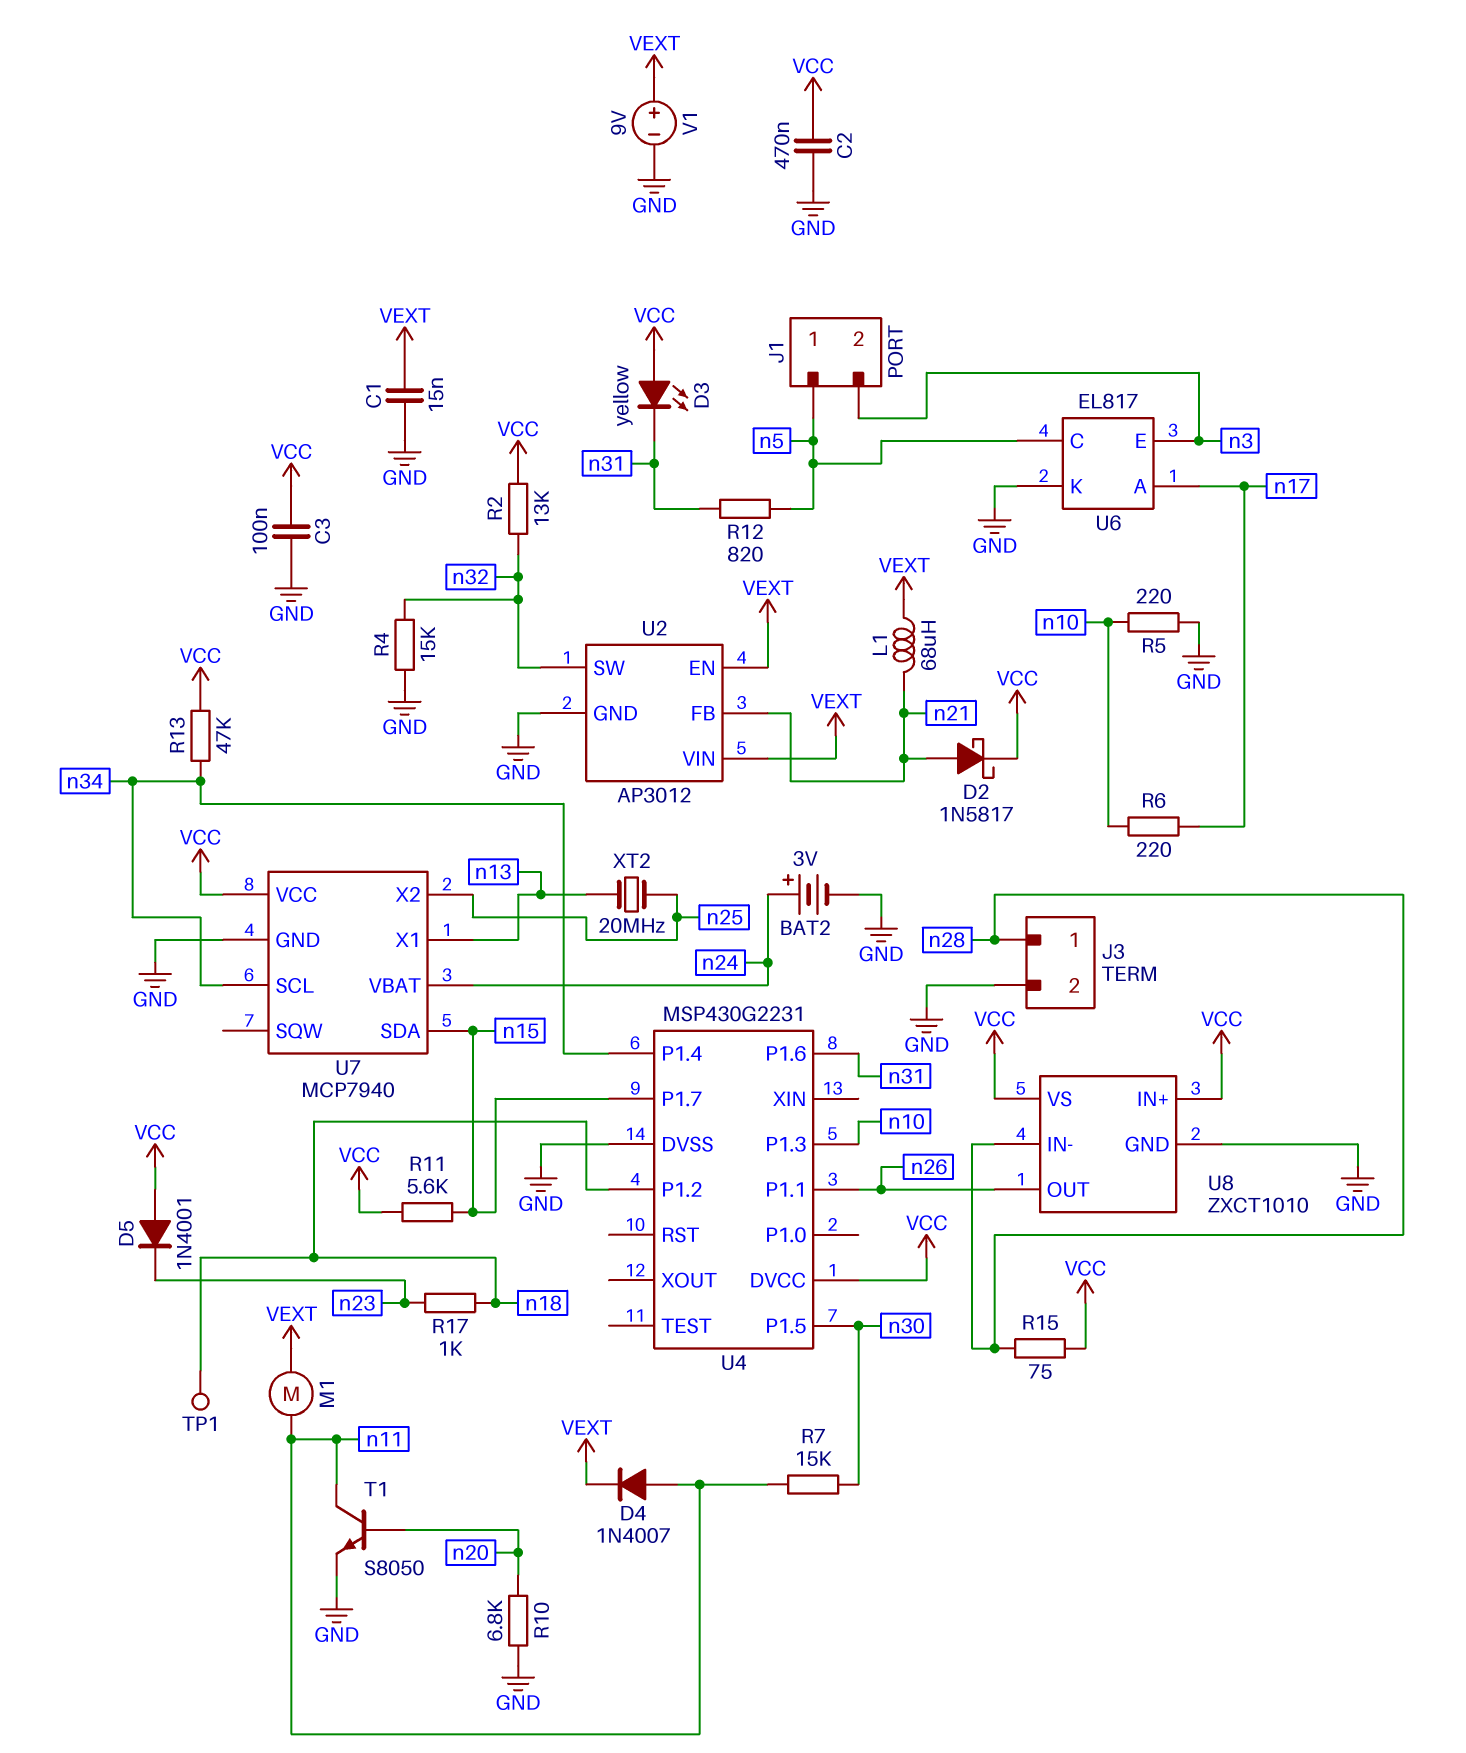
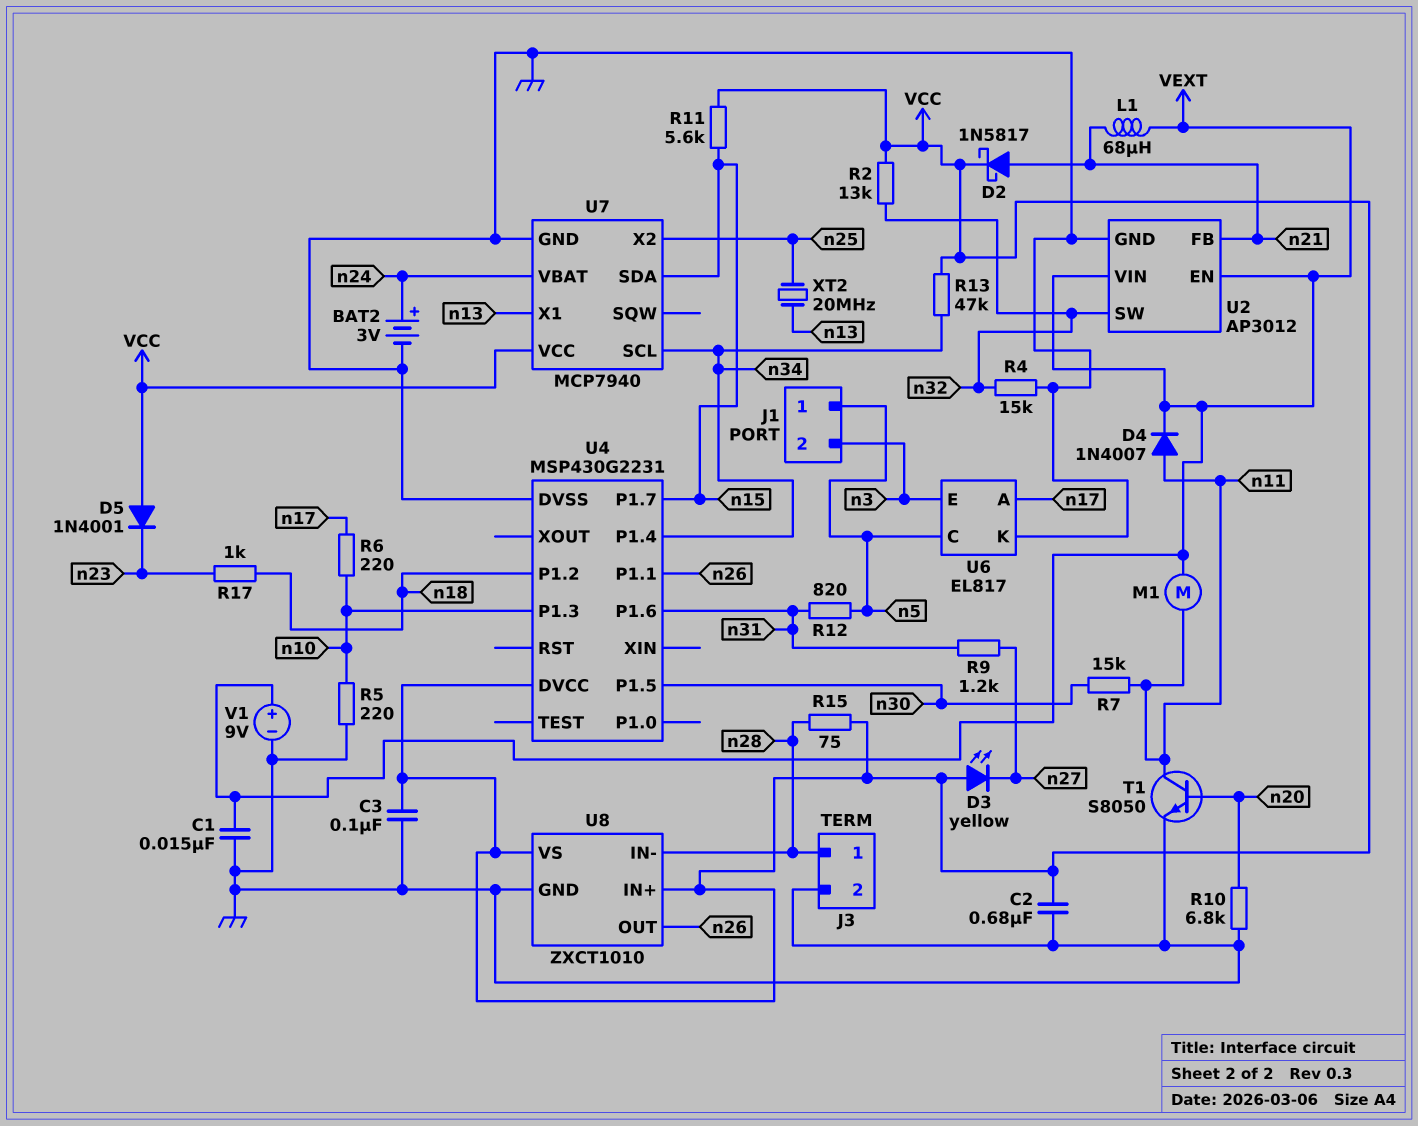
C2: 470nF (GND, VCC) -> 680nF (GND, VCC)
D3: LED yellow (A VCC, K n31) -> LED yellow (A VCC, K n27)
R9: none -> 1.2k (n27, n31)
TP1: test point (n18) -> none

